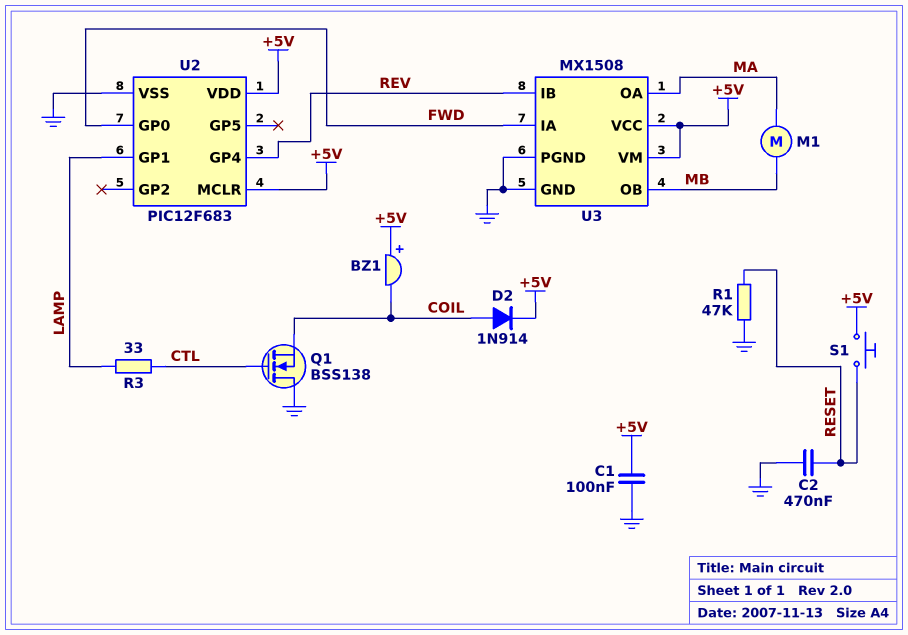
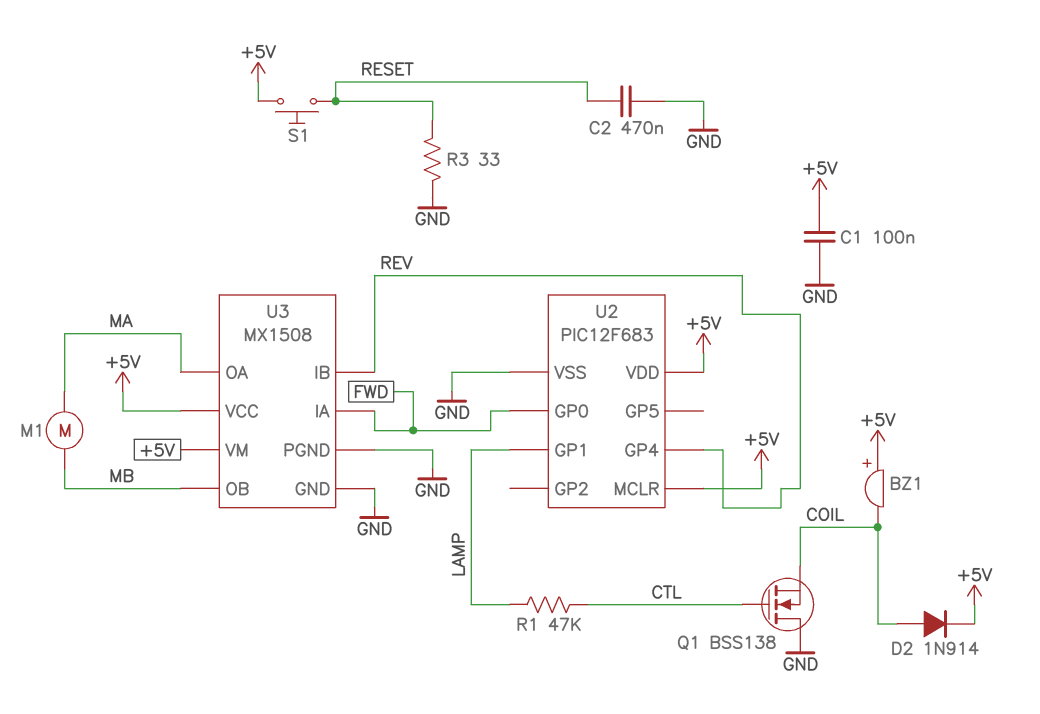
R1: 47k (GND, RESET) -> 47k (CTL, LAMP)
R3: 33 (CTL, LAMP) -> 33 (GND, RESET)

